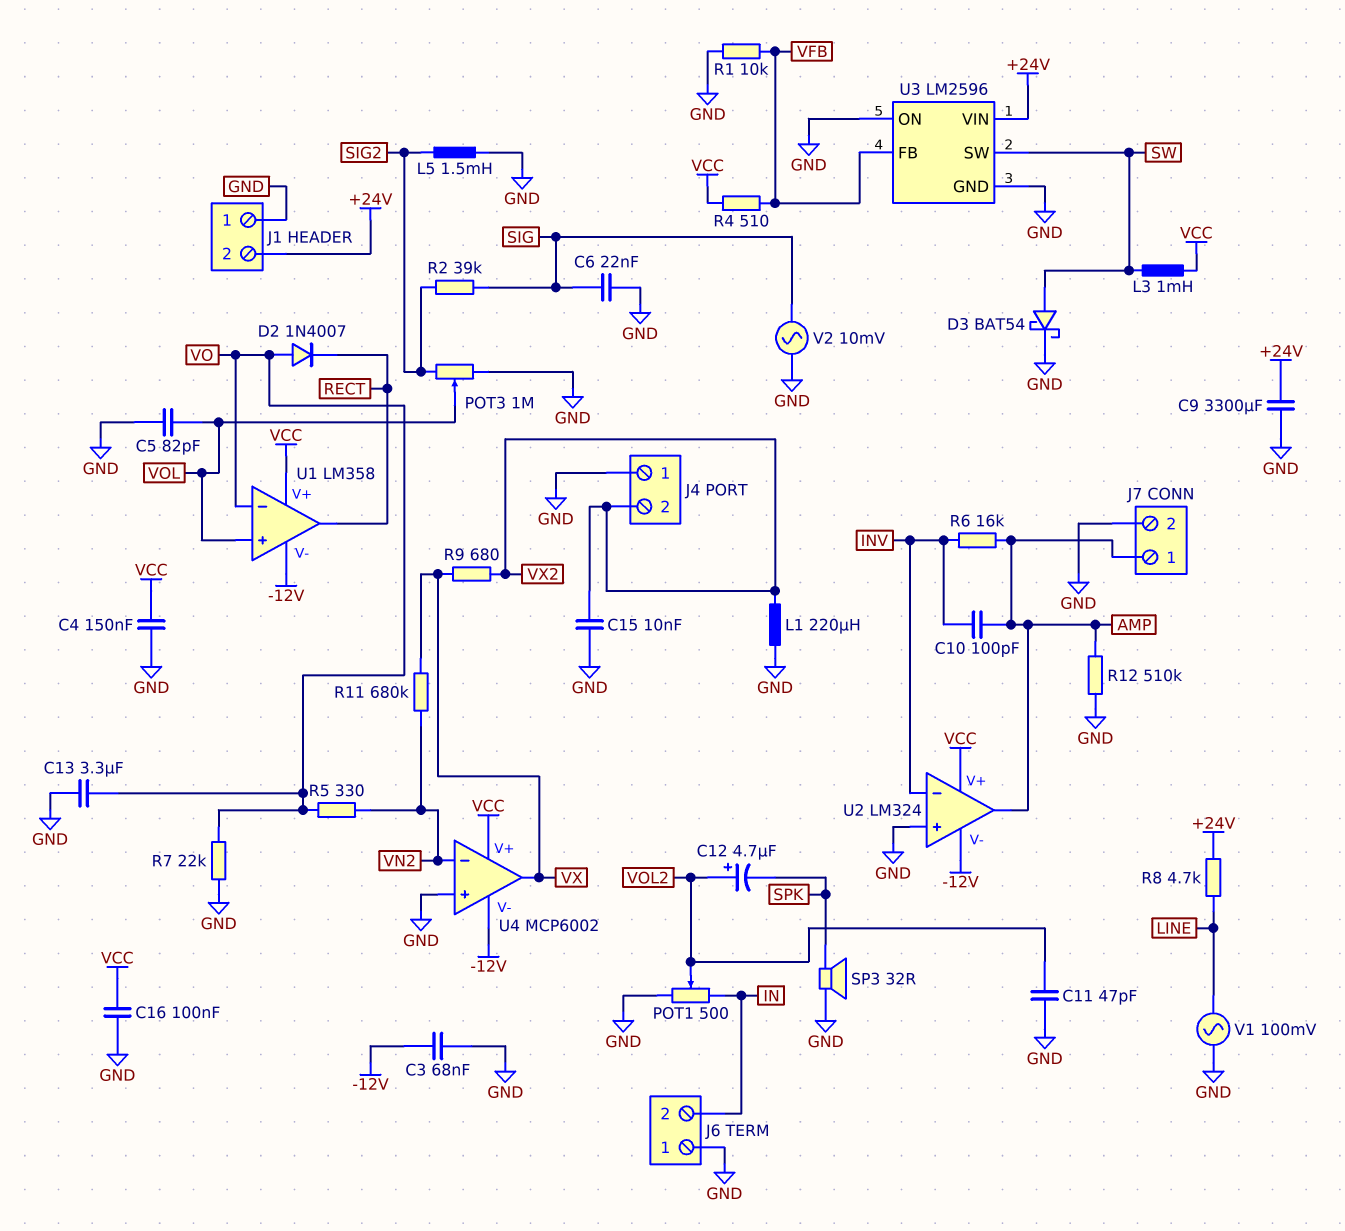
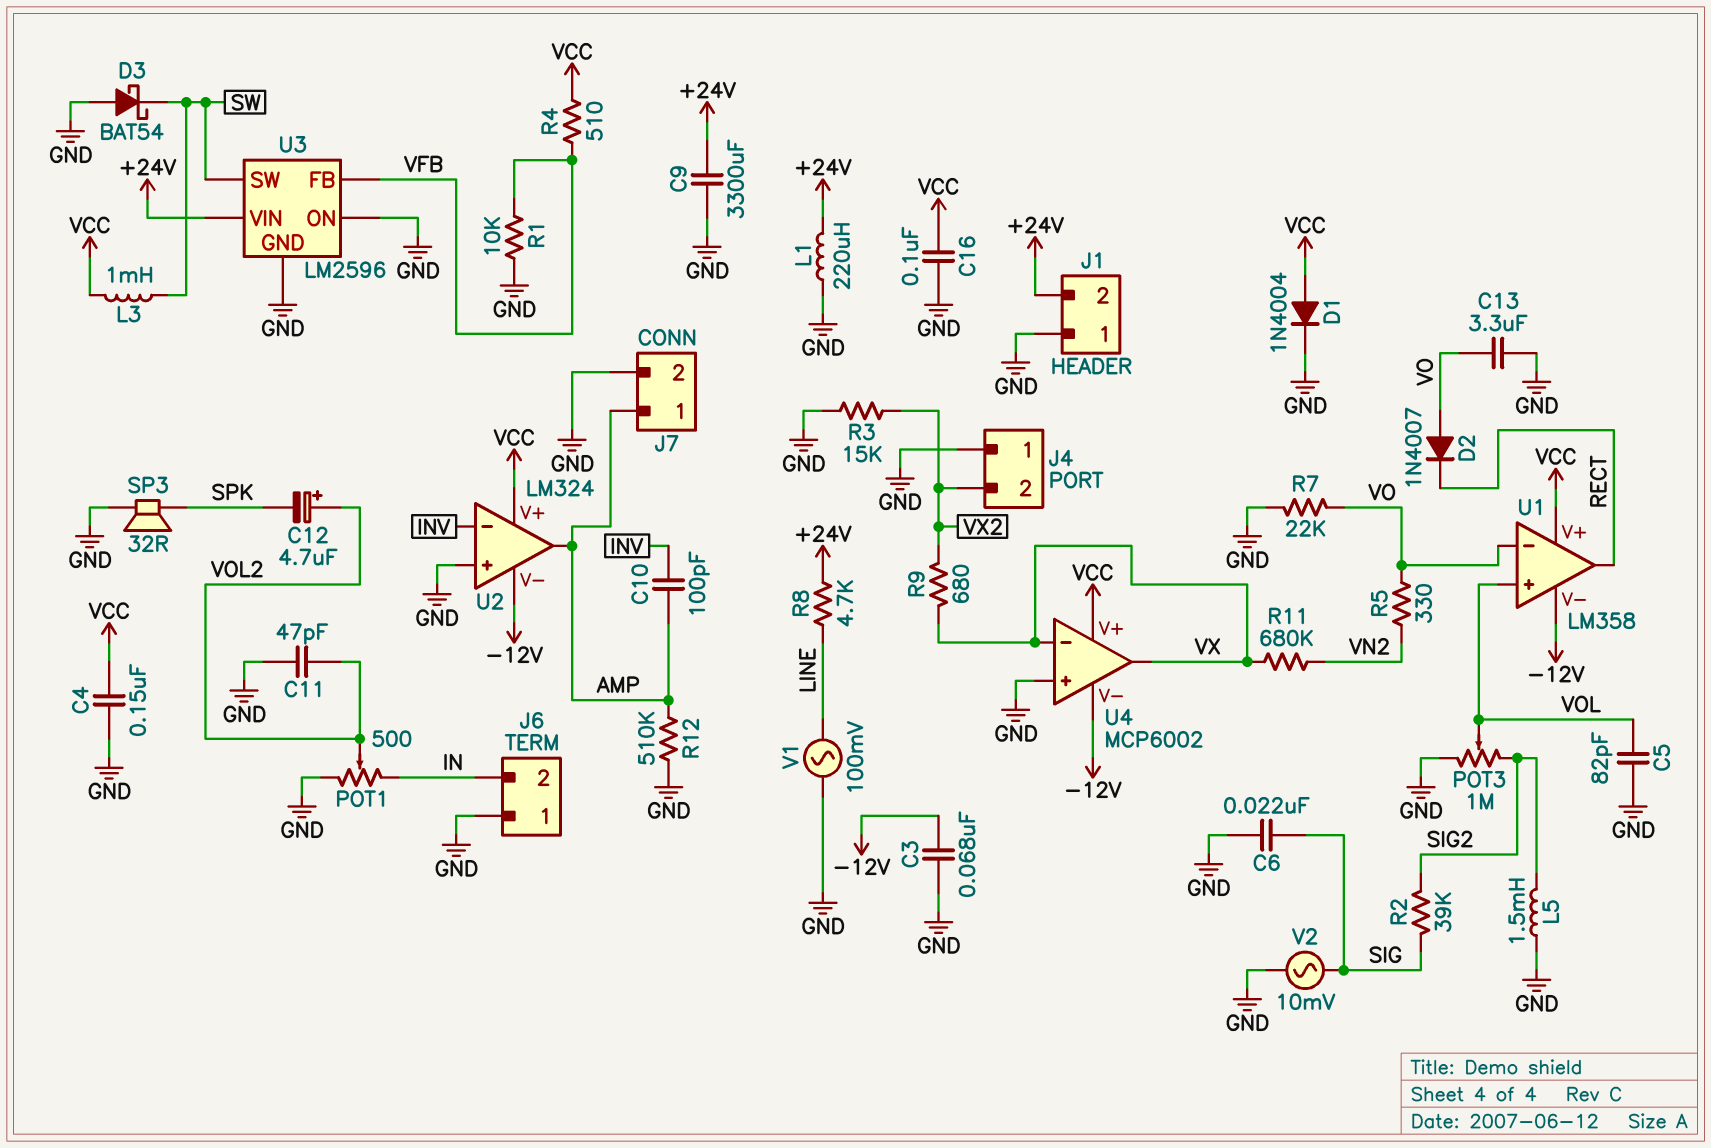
C15: 10nF (GND, VX2) -> none
D1: none -> diode 1N4004 (A VCC, K GND)
D3: schottky BAT54 (A SW, K GND) -> schottky BAT54 (A GND, K SW)
L1: 220uH (GND, VX2) -> 220uH (+24V, GND)
R3: none -> 15k (GND, VX2)
R6: 16k (AMP, INV) -> none
U4 pin in-: VN2 -> VX

